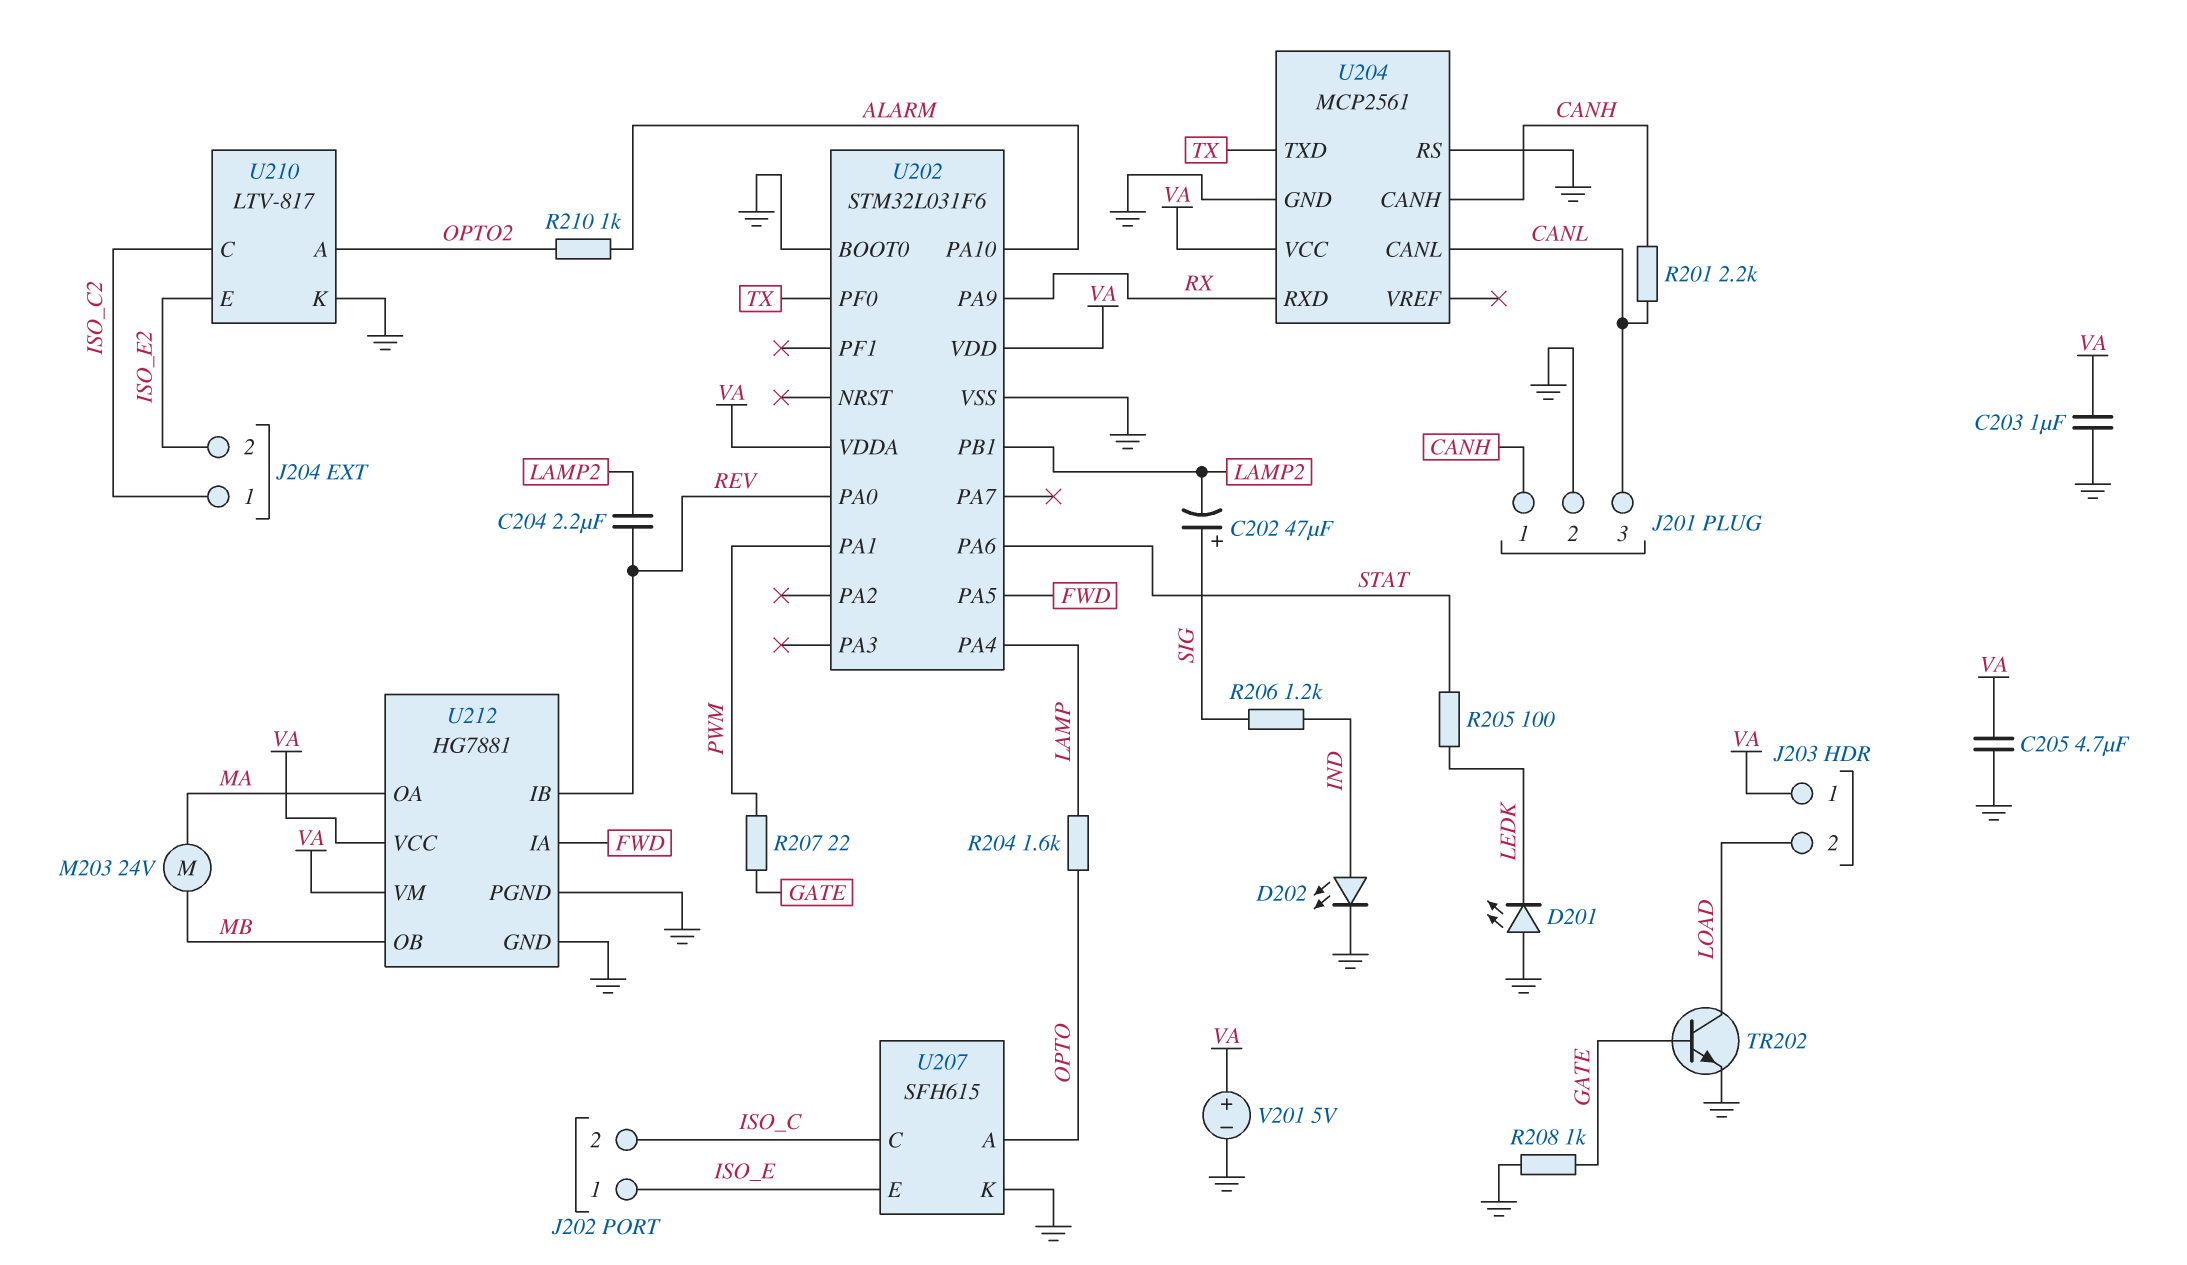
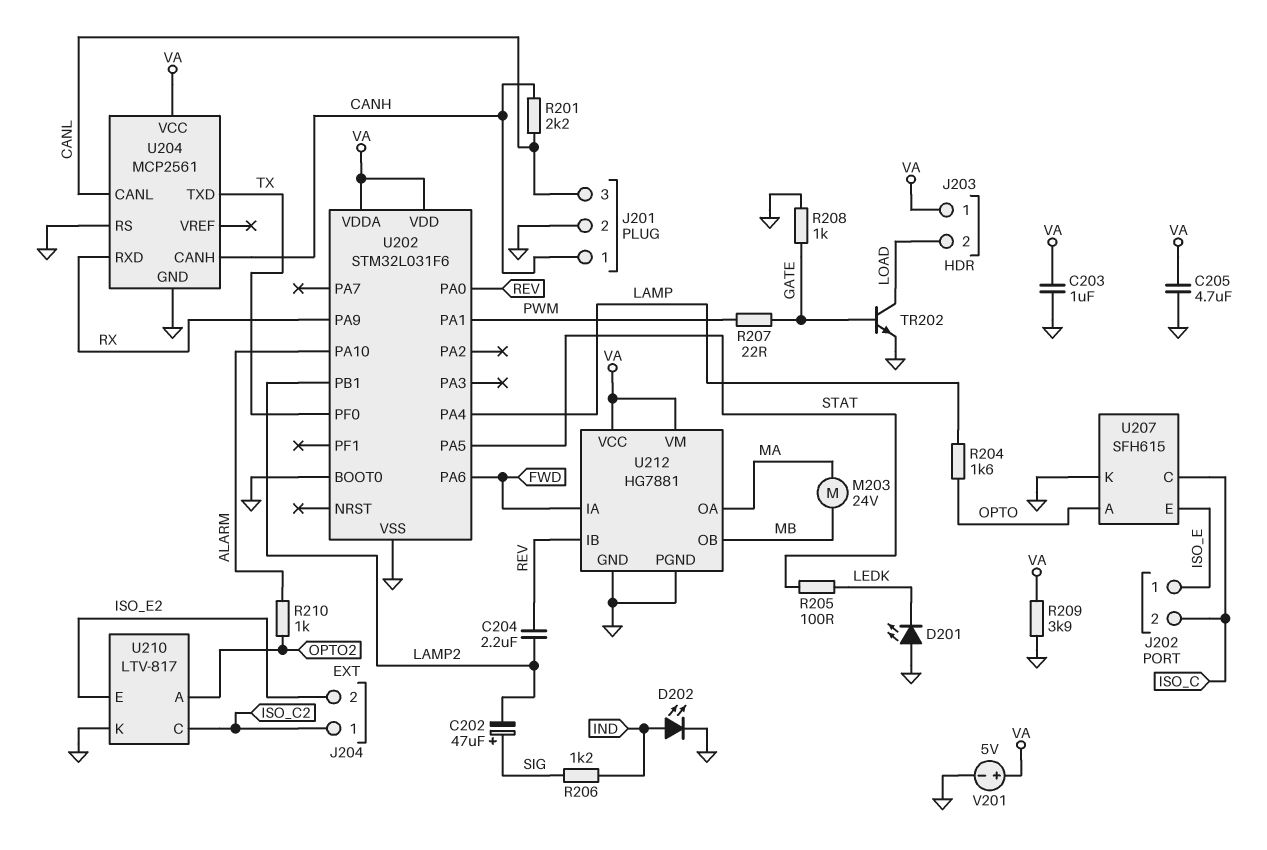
R209: none -> 3.9k (GND, VA)
U202 pin PA5: FWD -> STAT
U202 pin PA6: STAT -> FWD

